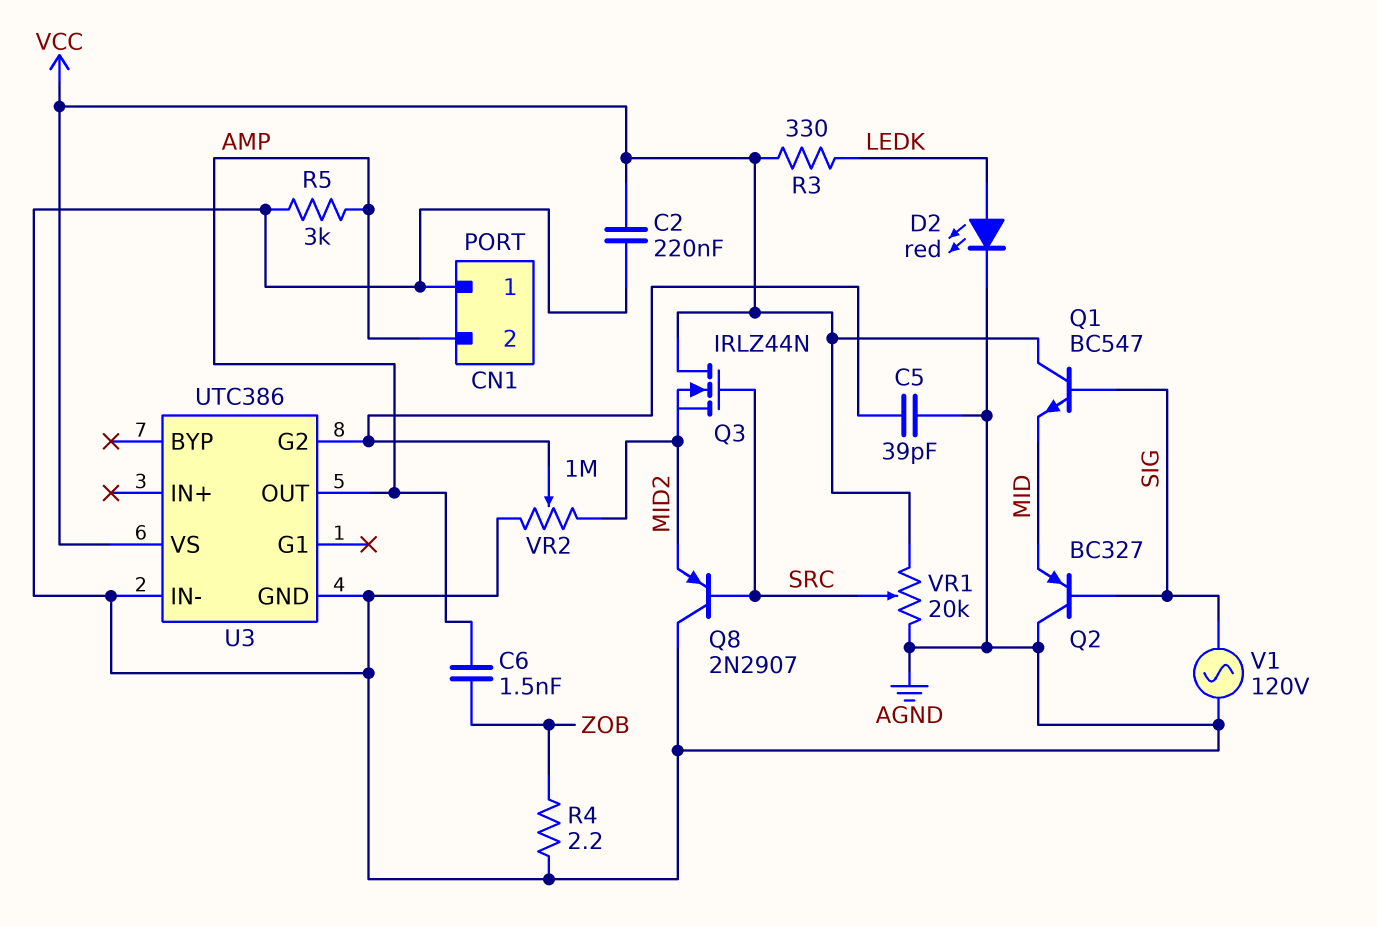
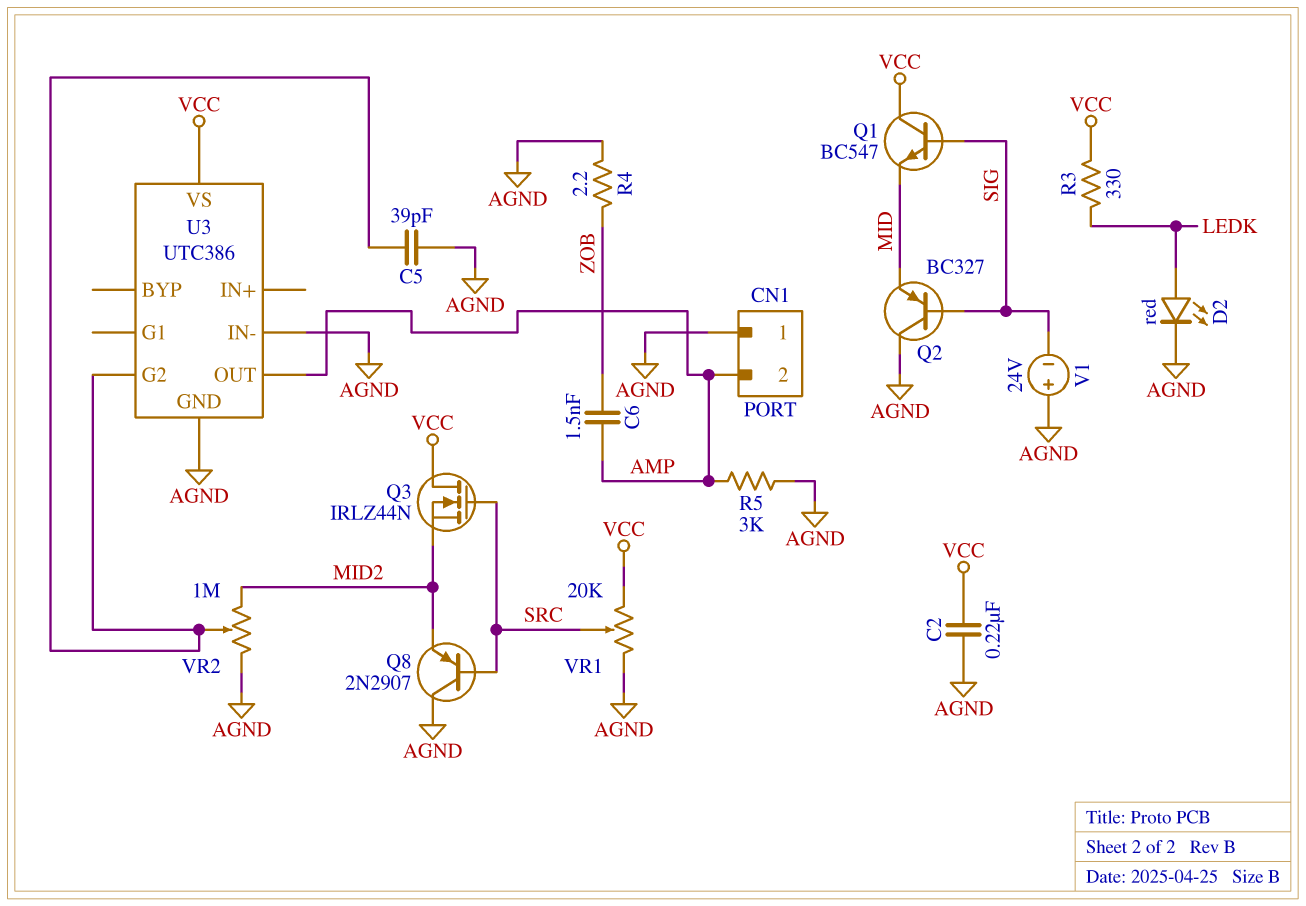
V1: AC 120V (AGND, SIG) -> 24V (plus AGND, minus SIG)

